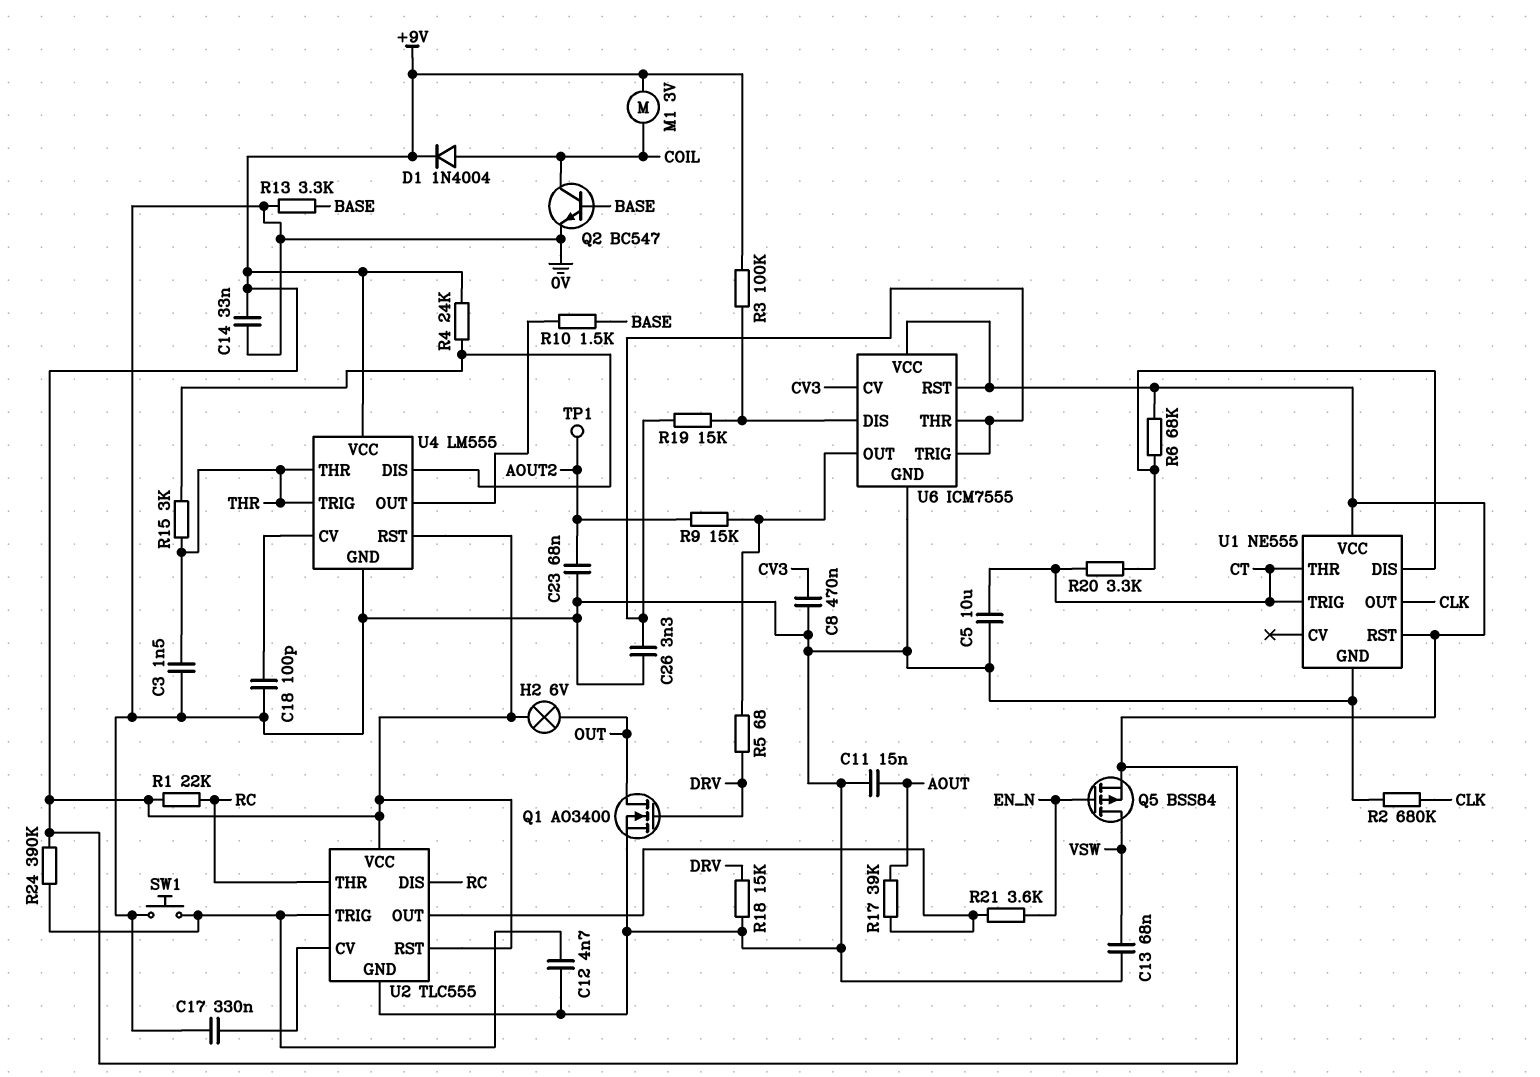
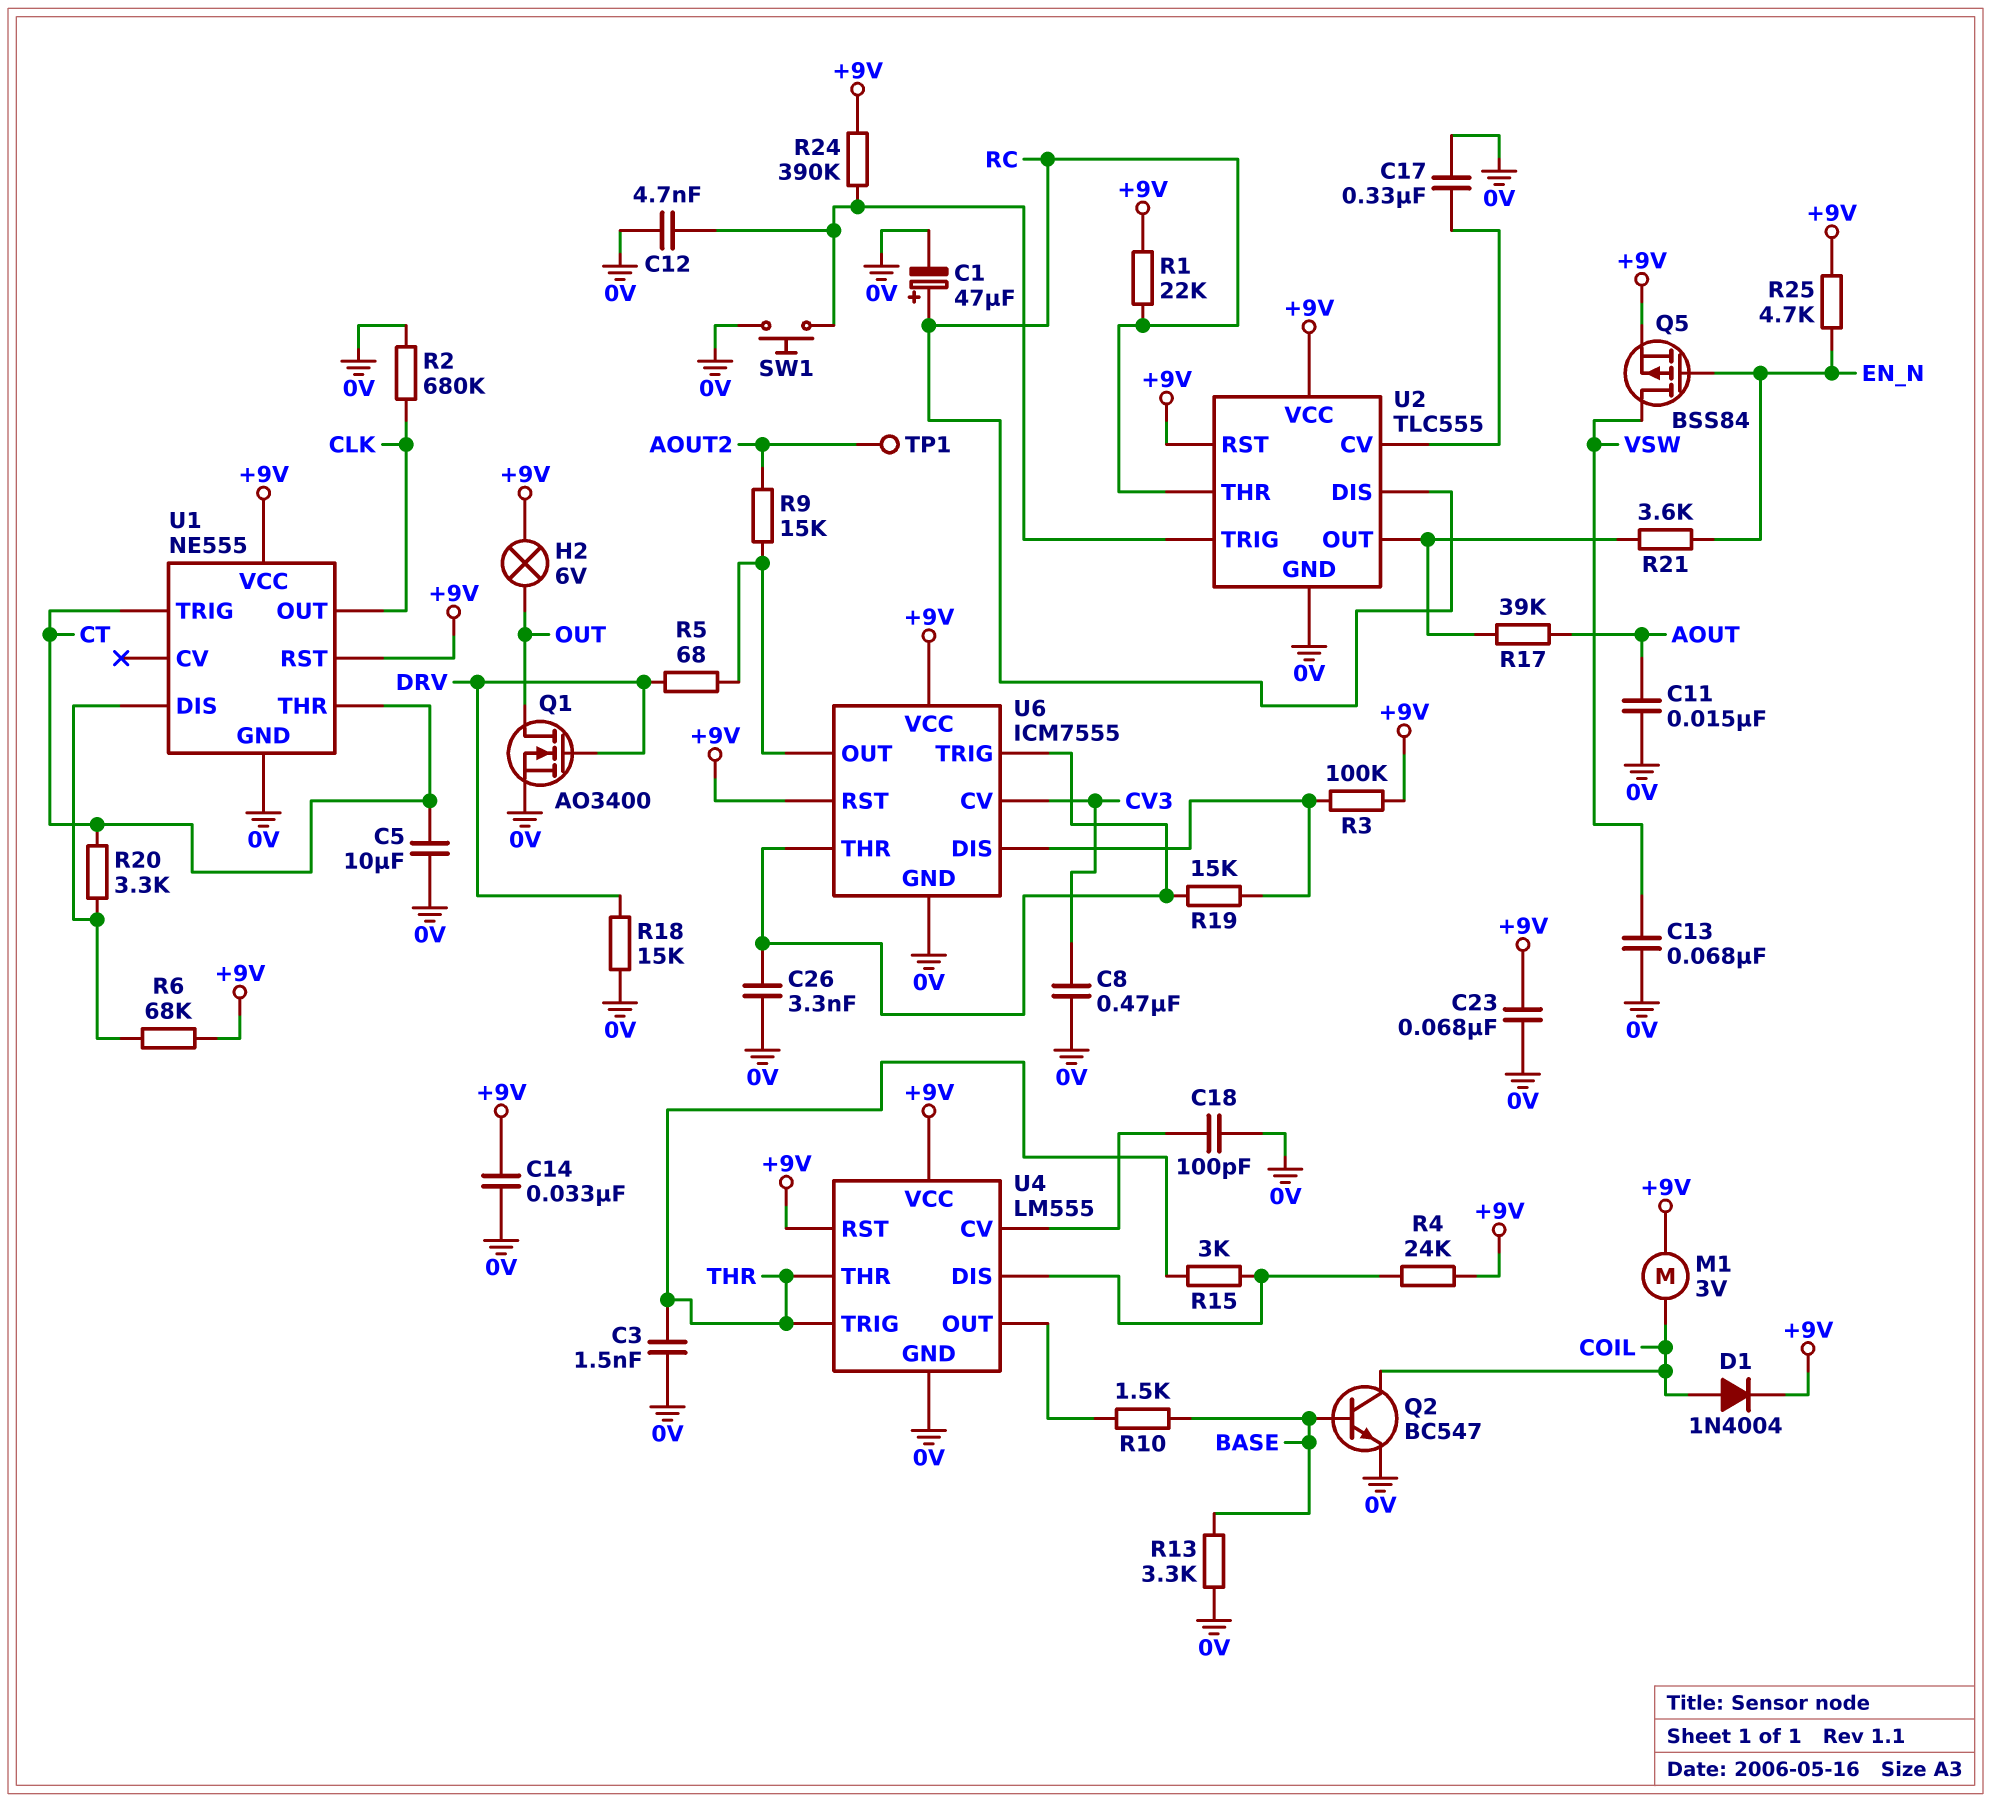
C1: none -> 47uF (plus RC, minus 0V)
C23: 68nF (0V, AOUT2) -> 68nF (+9V, 0V)
R25: none -> 4.7k (+9V, EN_N)

